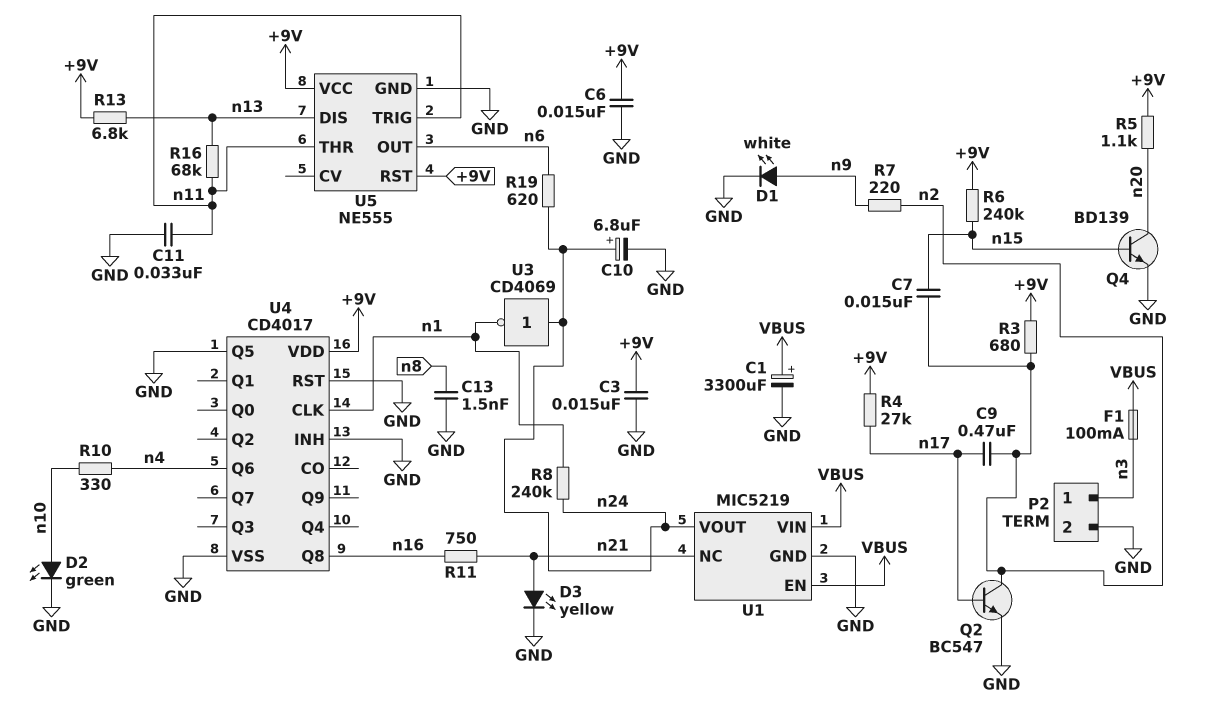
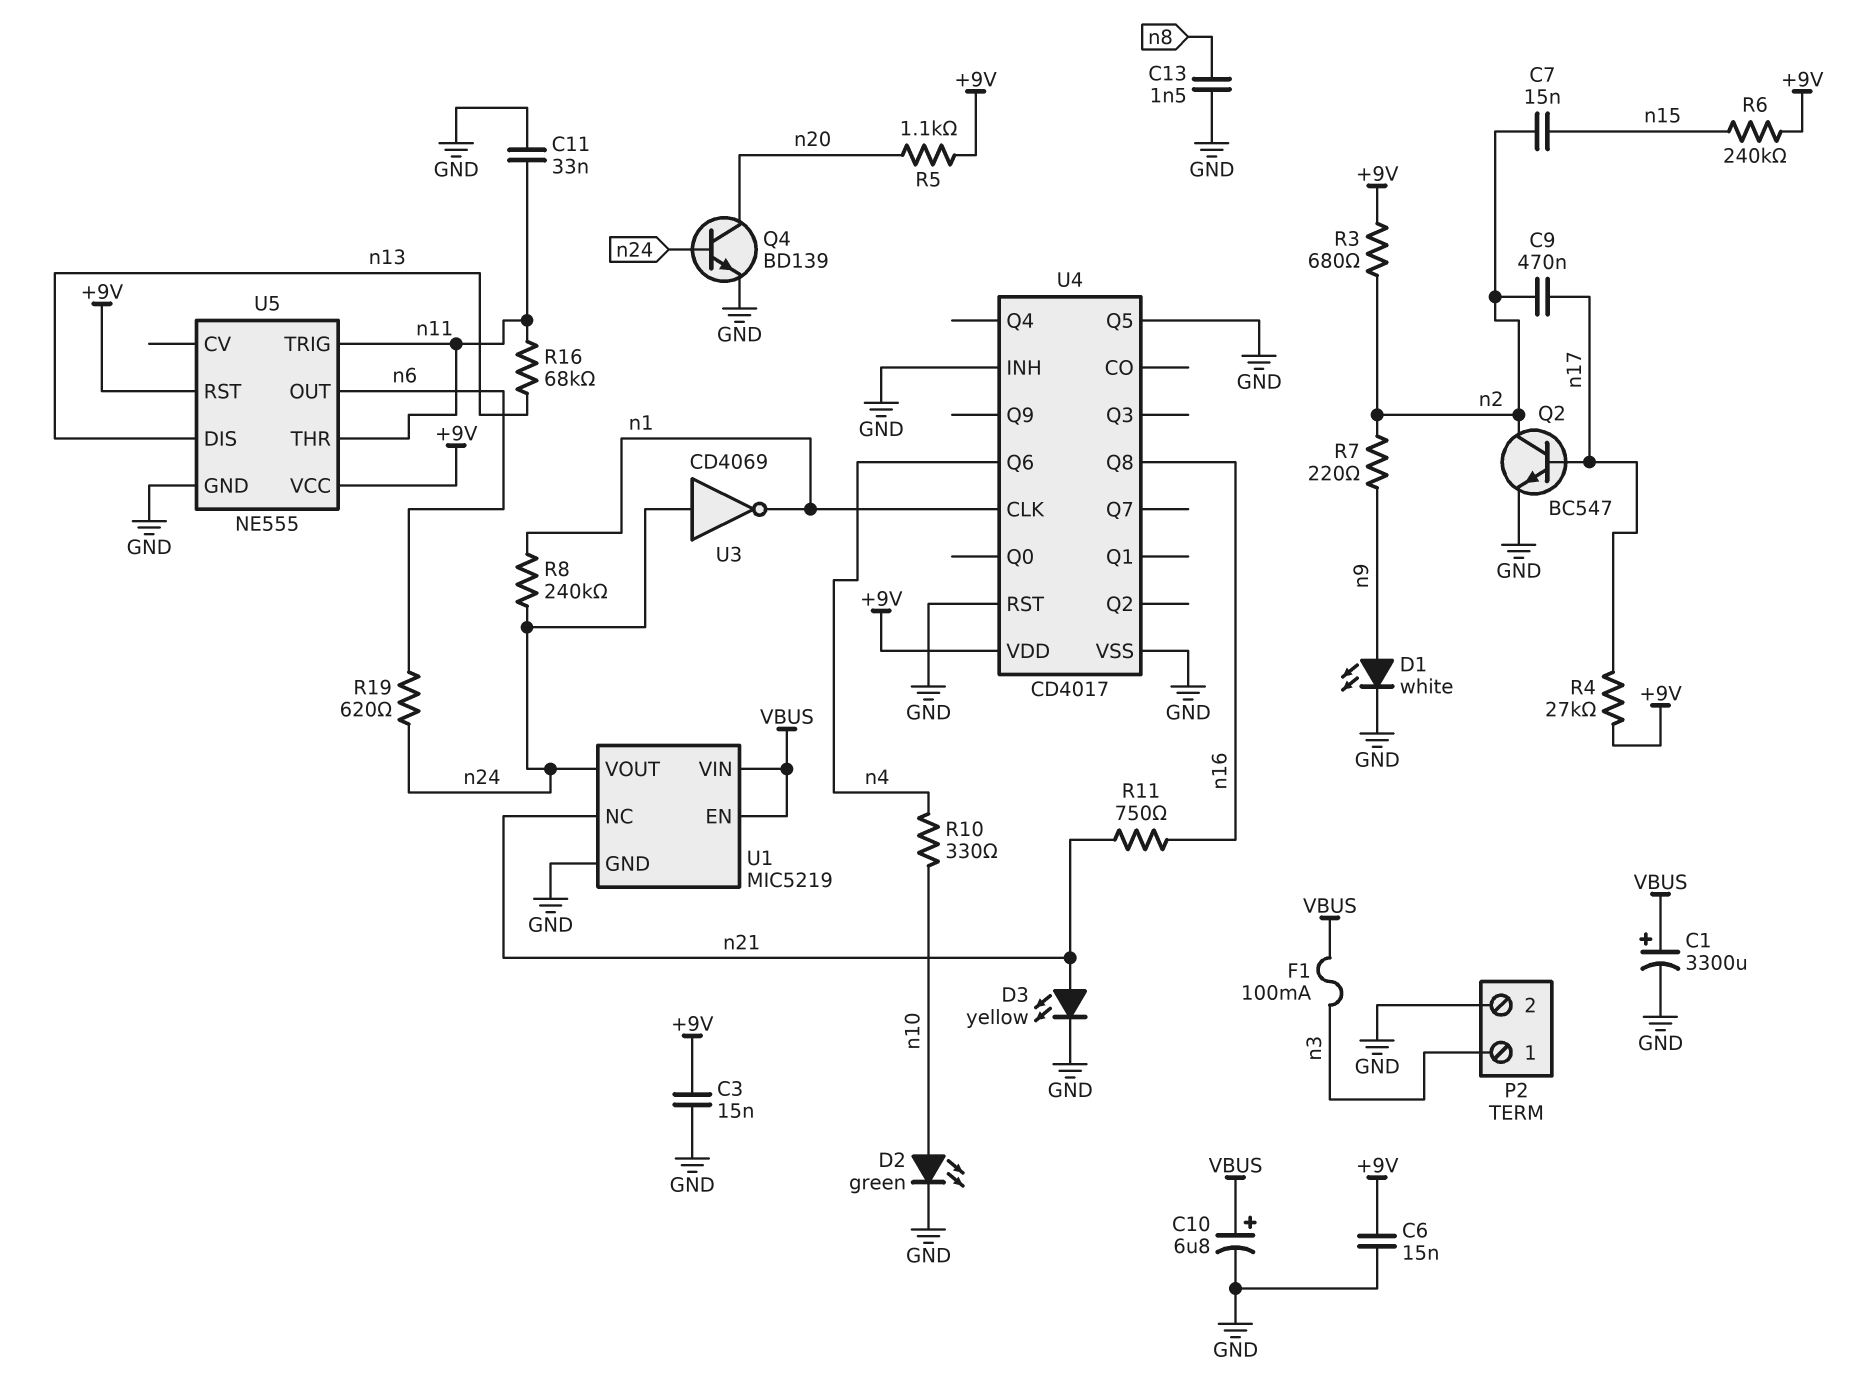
C10: 6.8uF (plus n24, minus GND) -> 6.8uF (plus VBUS, minus GND)
Q4: NPN BD139 (B n15, C n20, E GND) -> NPN BD139 (B n24, C n20, E GND)
R13: 6.8k (+9V, n13) -> none

